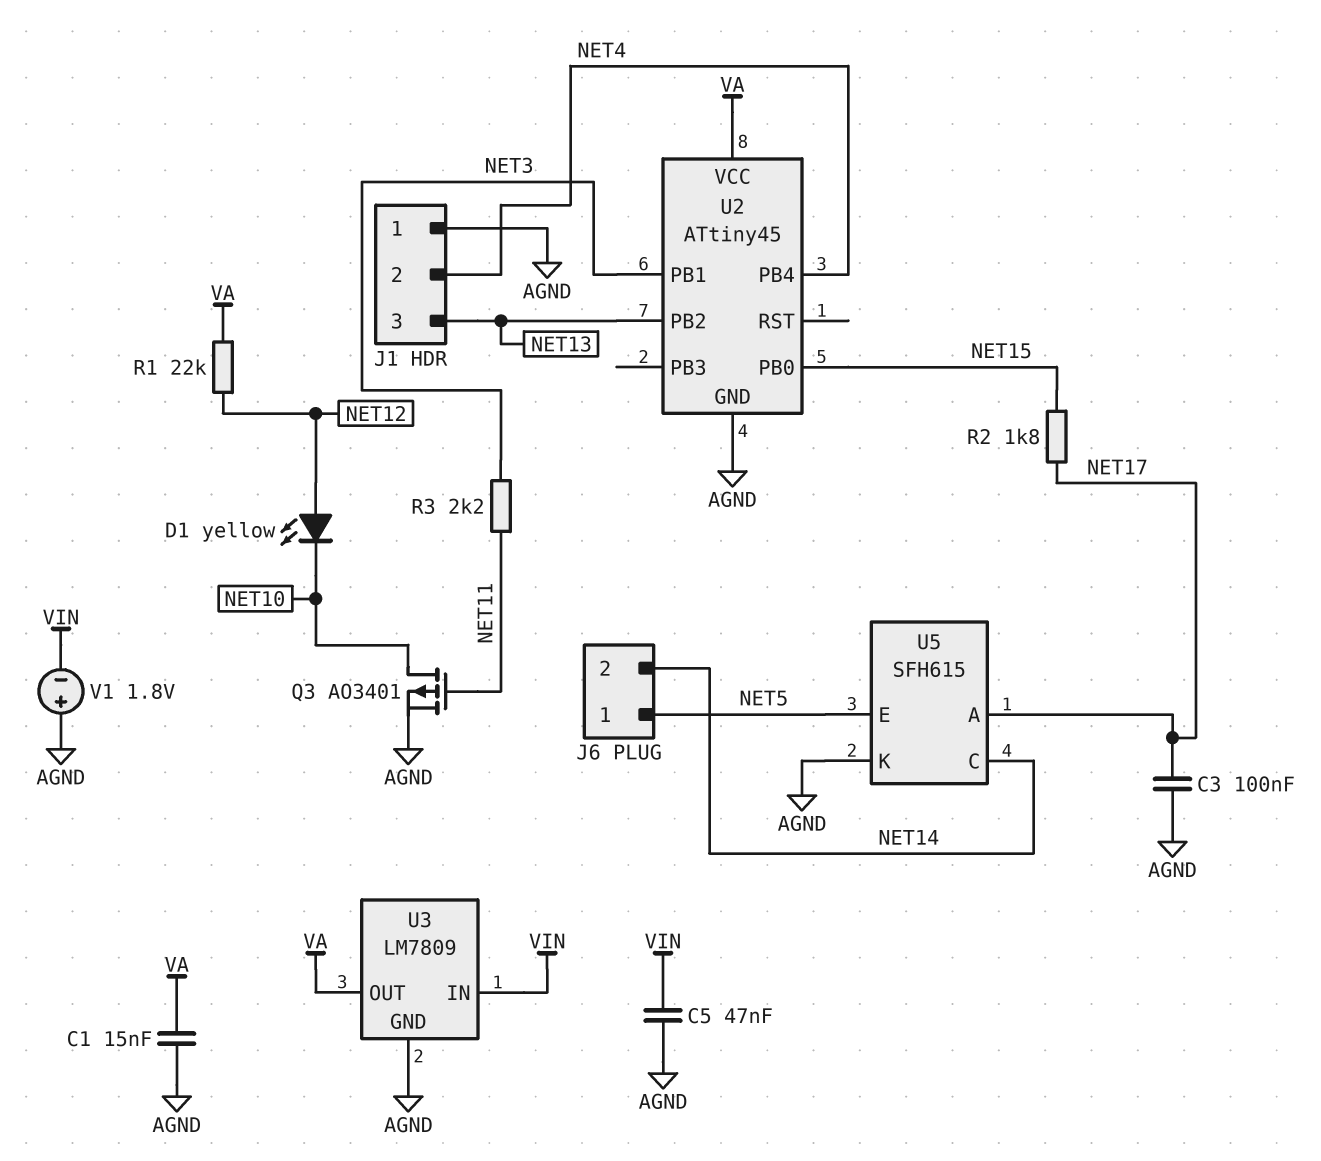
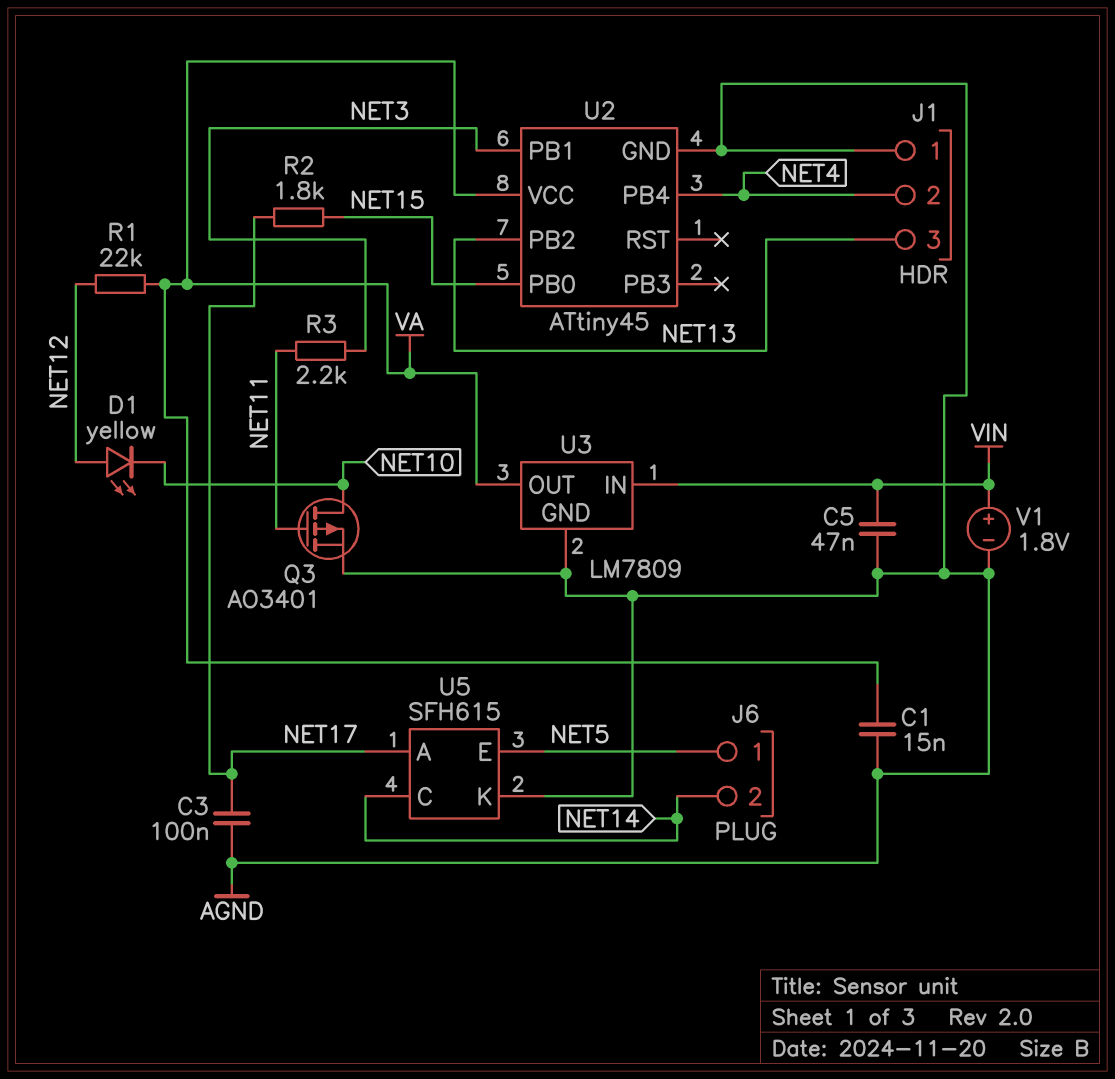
V1: 1.8V (plus AGND, minus VIN) -> 1.8V (plus VIN, minus AGND)

